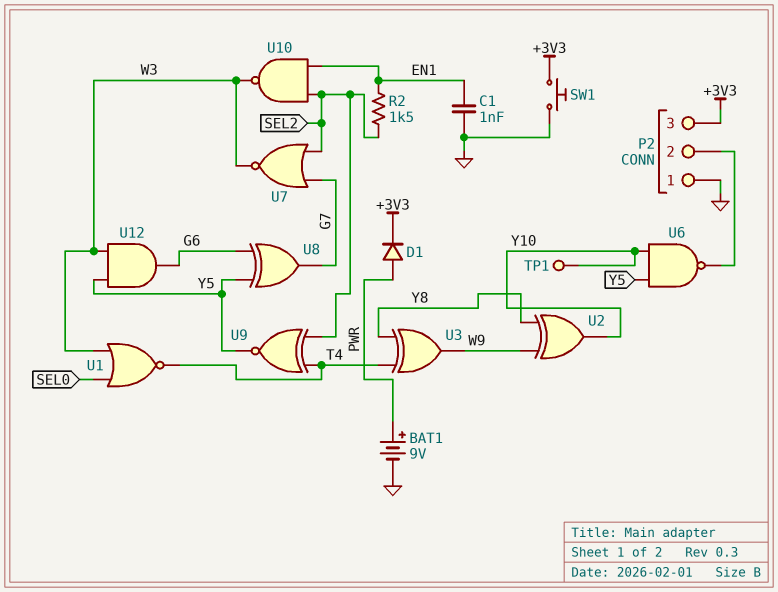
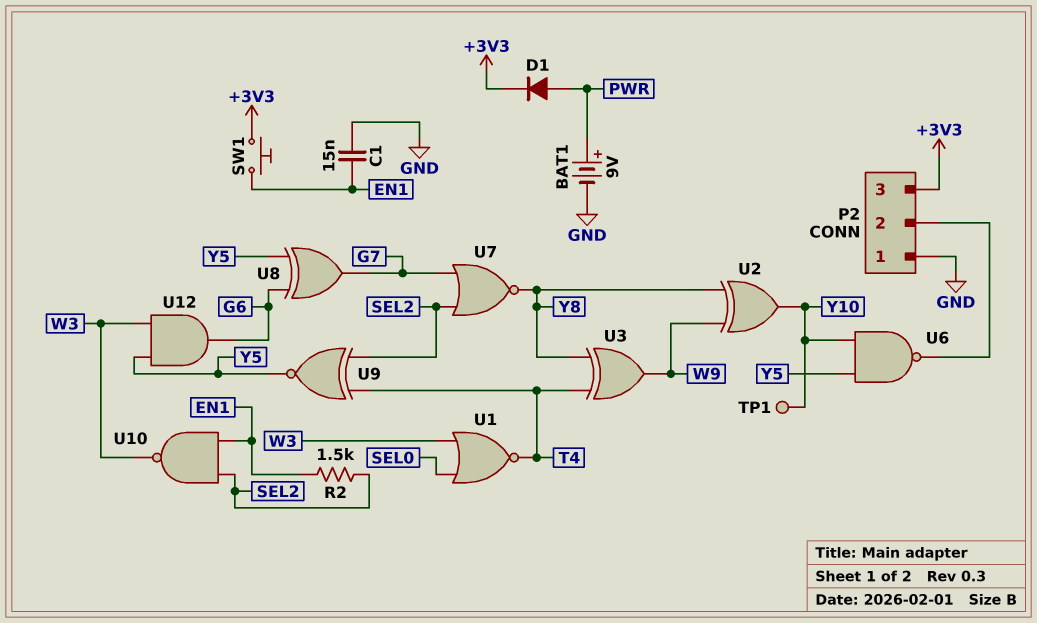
C1: 1nF (EN1, GND) -> 15nF (EN1, GND)
SW1: button (+3V3, GND) -> button (+3V3, EN1)
U7: NOR (in G7, in SEL2, out W3) -> NOR (in G7, in SEL2, out Y8)

